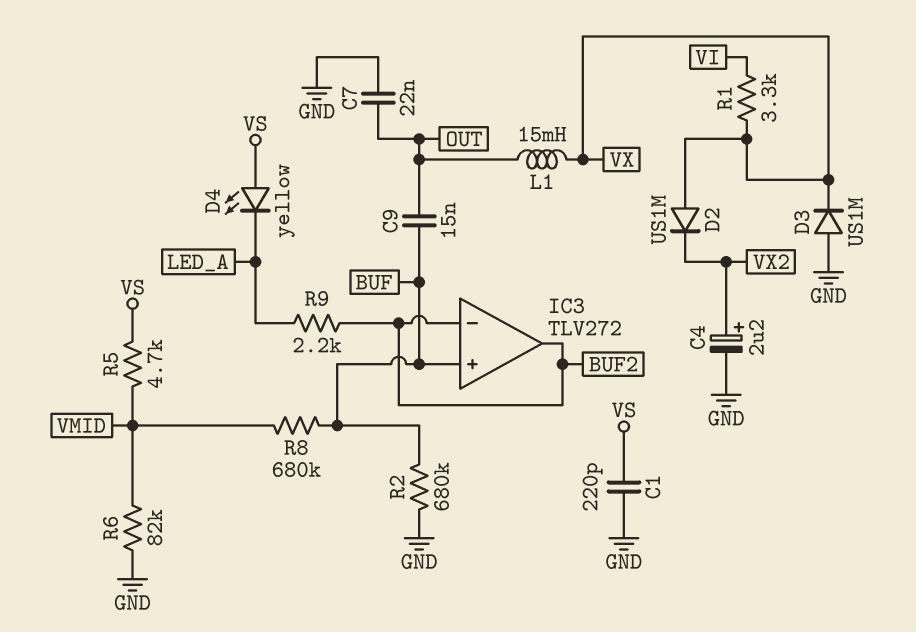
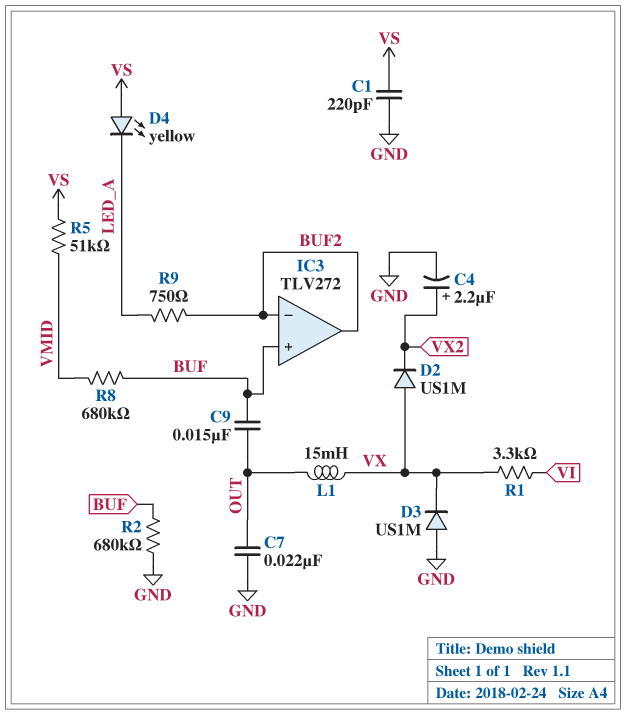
R5: 4.7k (VMID, VS) -> 51k (VMID, VS)
R6: 82k (GND, VMID) -> none
R9: 2.2k (BUF2, LED_A) -> 750 (BUF2, LED_A)

